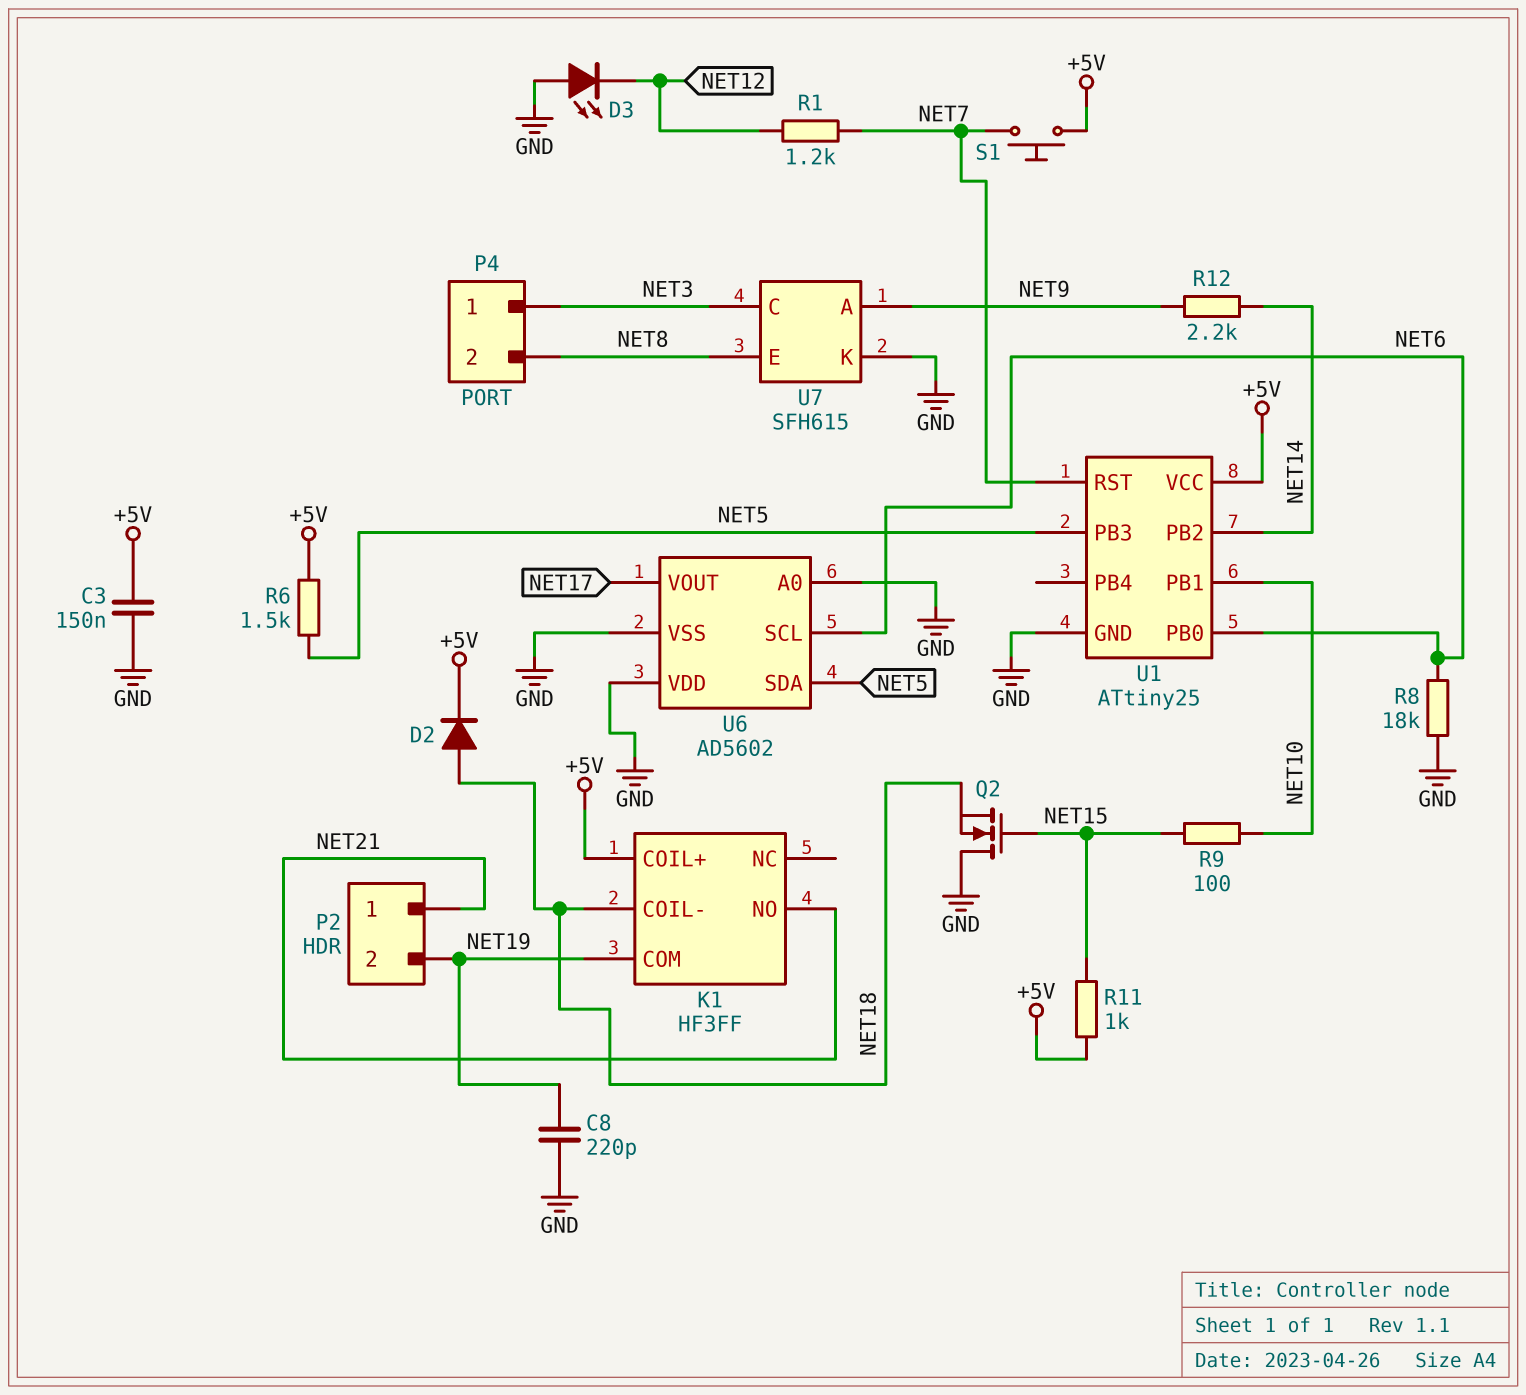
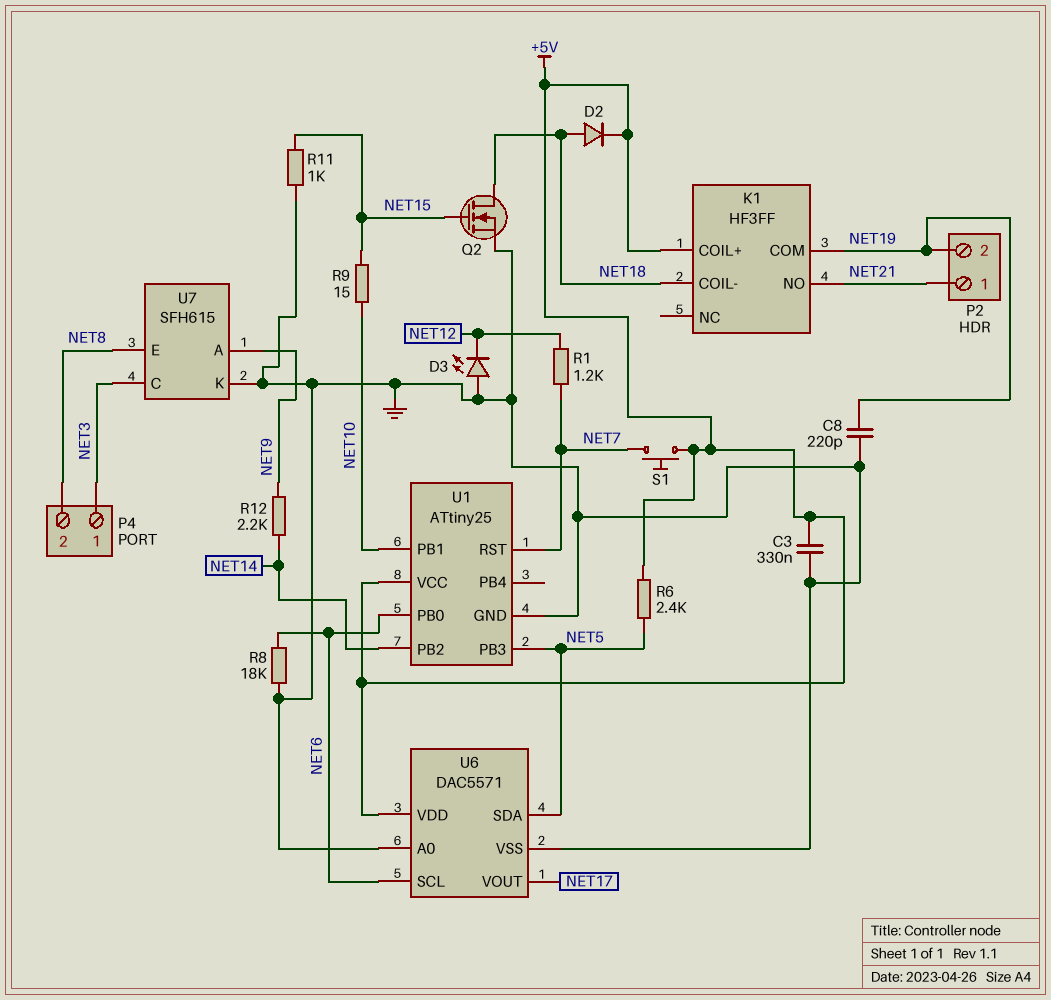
C3: 150nF (+5V, GND) -> 330nF (+5V, GND)
Q2: NMOS (G NET15, D GND, S NET18) -> NMOS (G NET15, D NET18, S GND)
R6: 1.5k (+5V, NET5) -> 2.4k (+5V, NET5)
R9: 100 (NET10, NET15) -> 15 (NET10, NET15)
R11: 1k (+5V, NET15) -> 1k (GND, NET15)
U6: AD5602 -> DAC5571
U6 pin VDD: GND -> +5V

